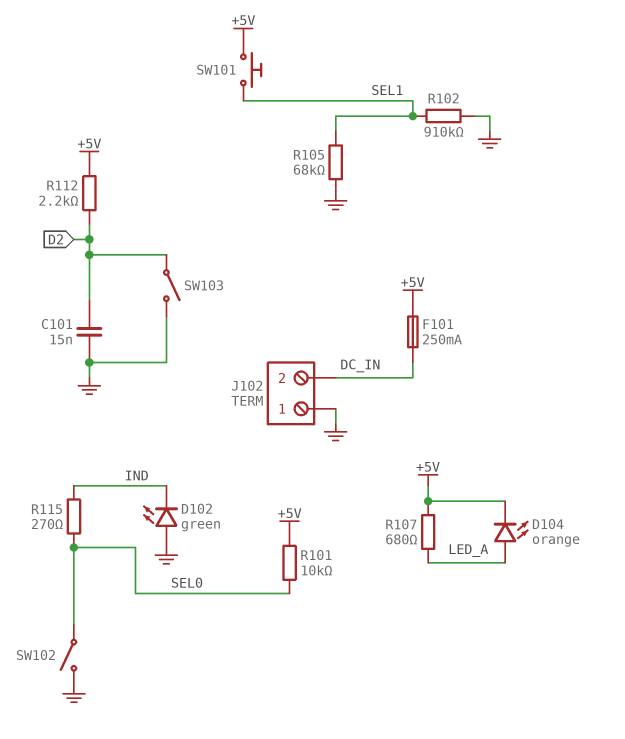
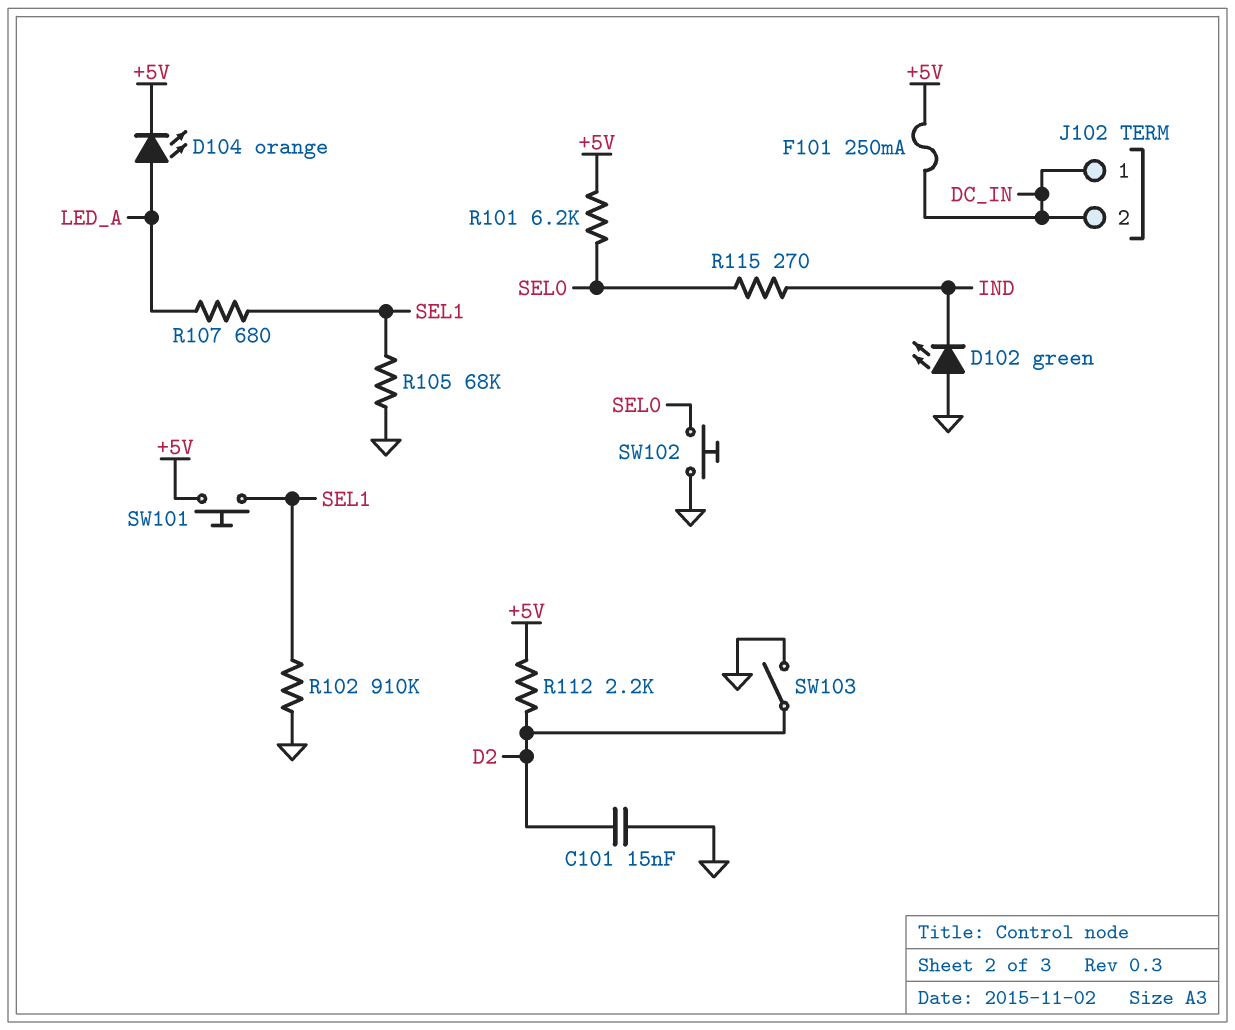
J102 pin 1: GND -> DC_IN
R101: 10k (+5V, SEL0) -> 6.2k (+5V, SEL0)
R107: 680 (+5V, LED_A) -> 680 (LED_A, SEL1)
SW102: switch (GND, SEL0) -> button (GND, SEL0)

